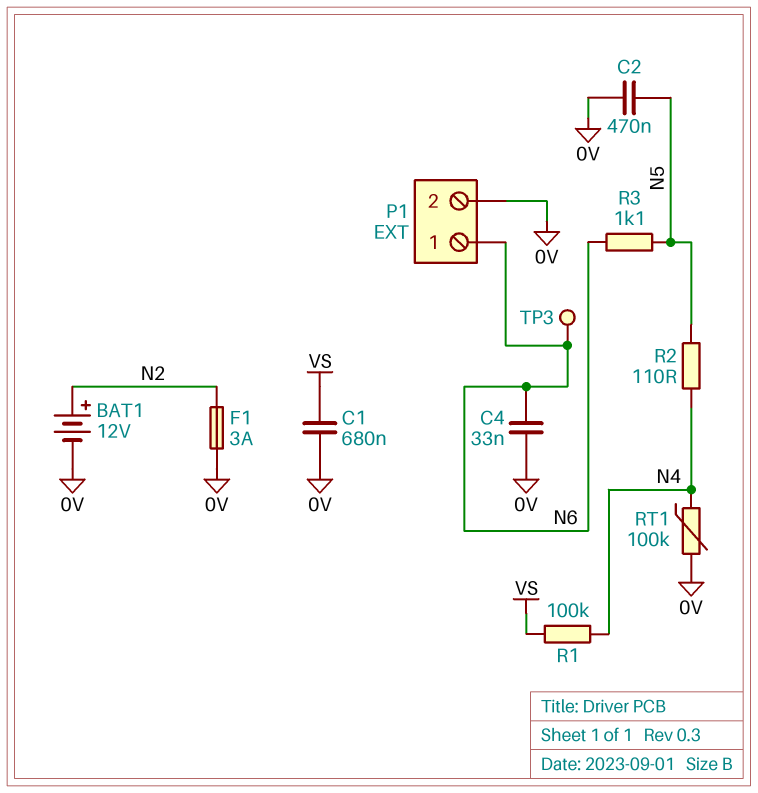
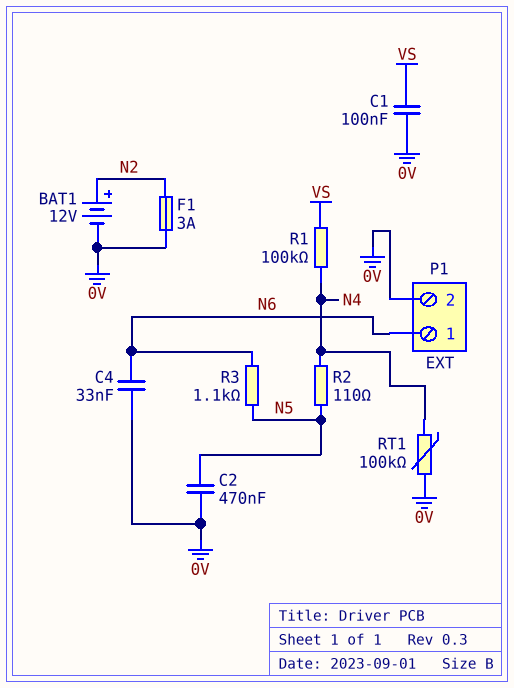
C1: 680nF (0V, VS) -> 100nF (0V, VS)
TP3: test point (N6) -> none

